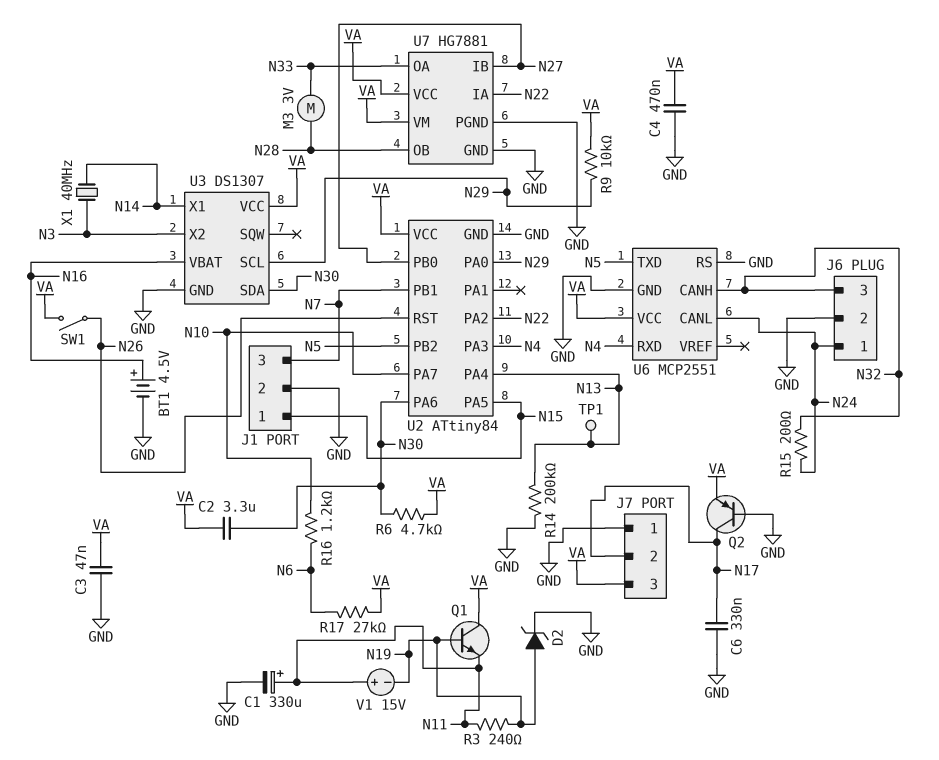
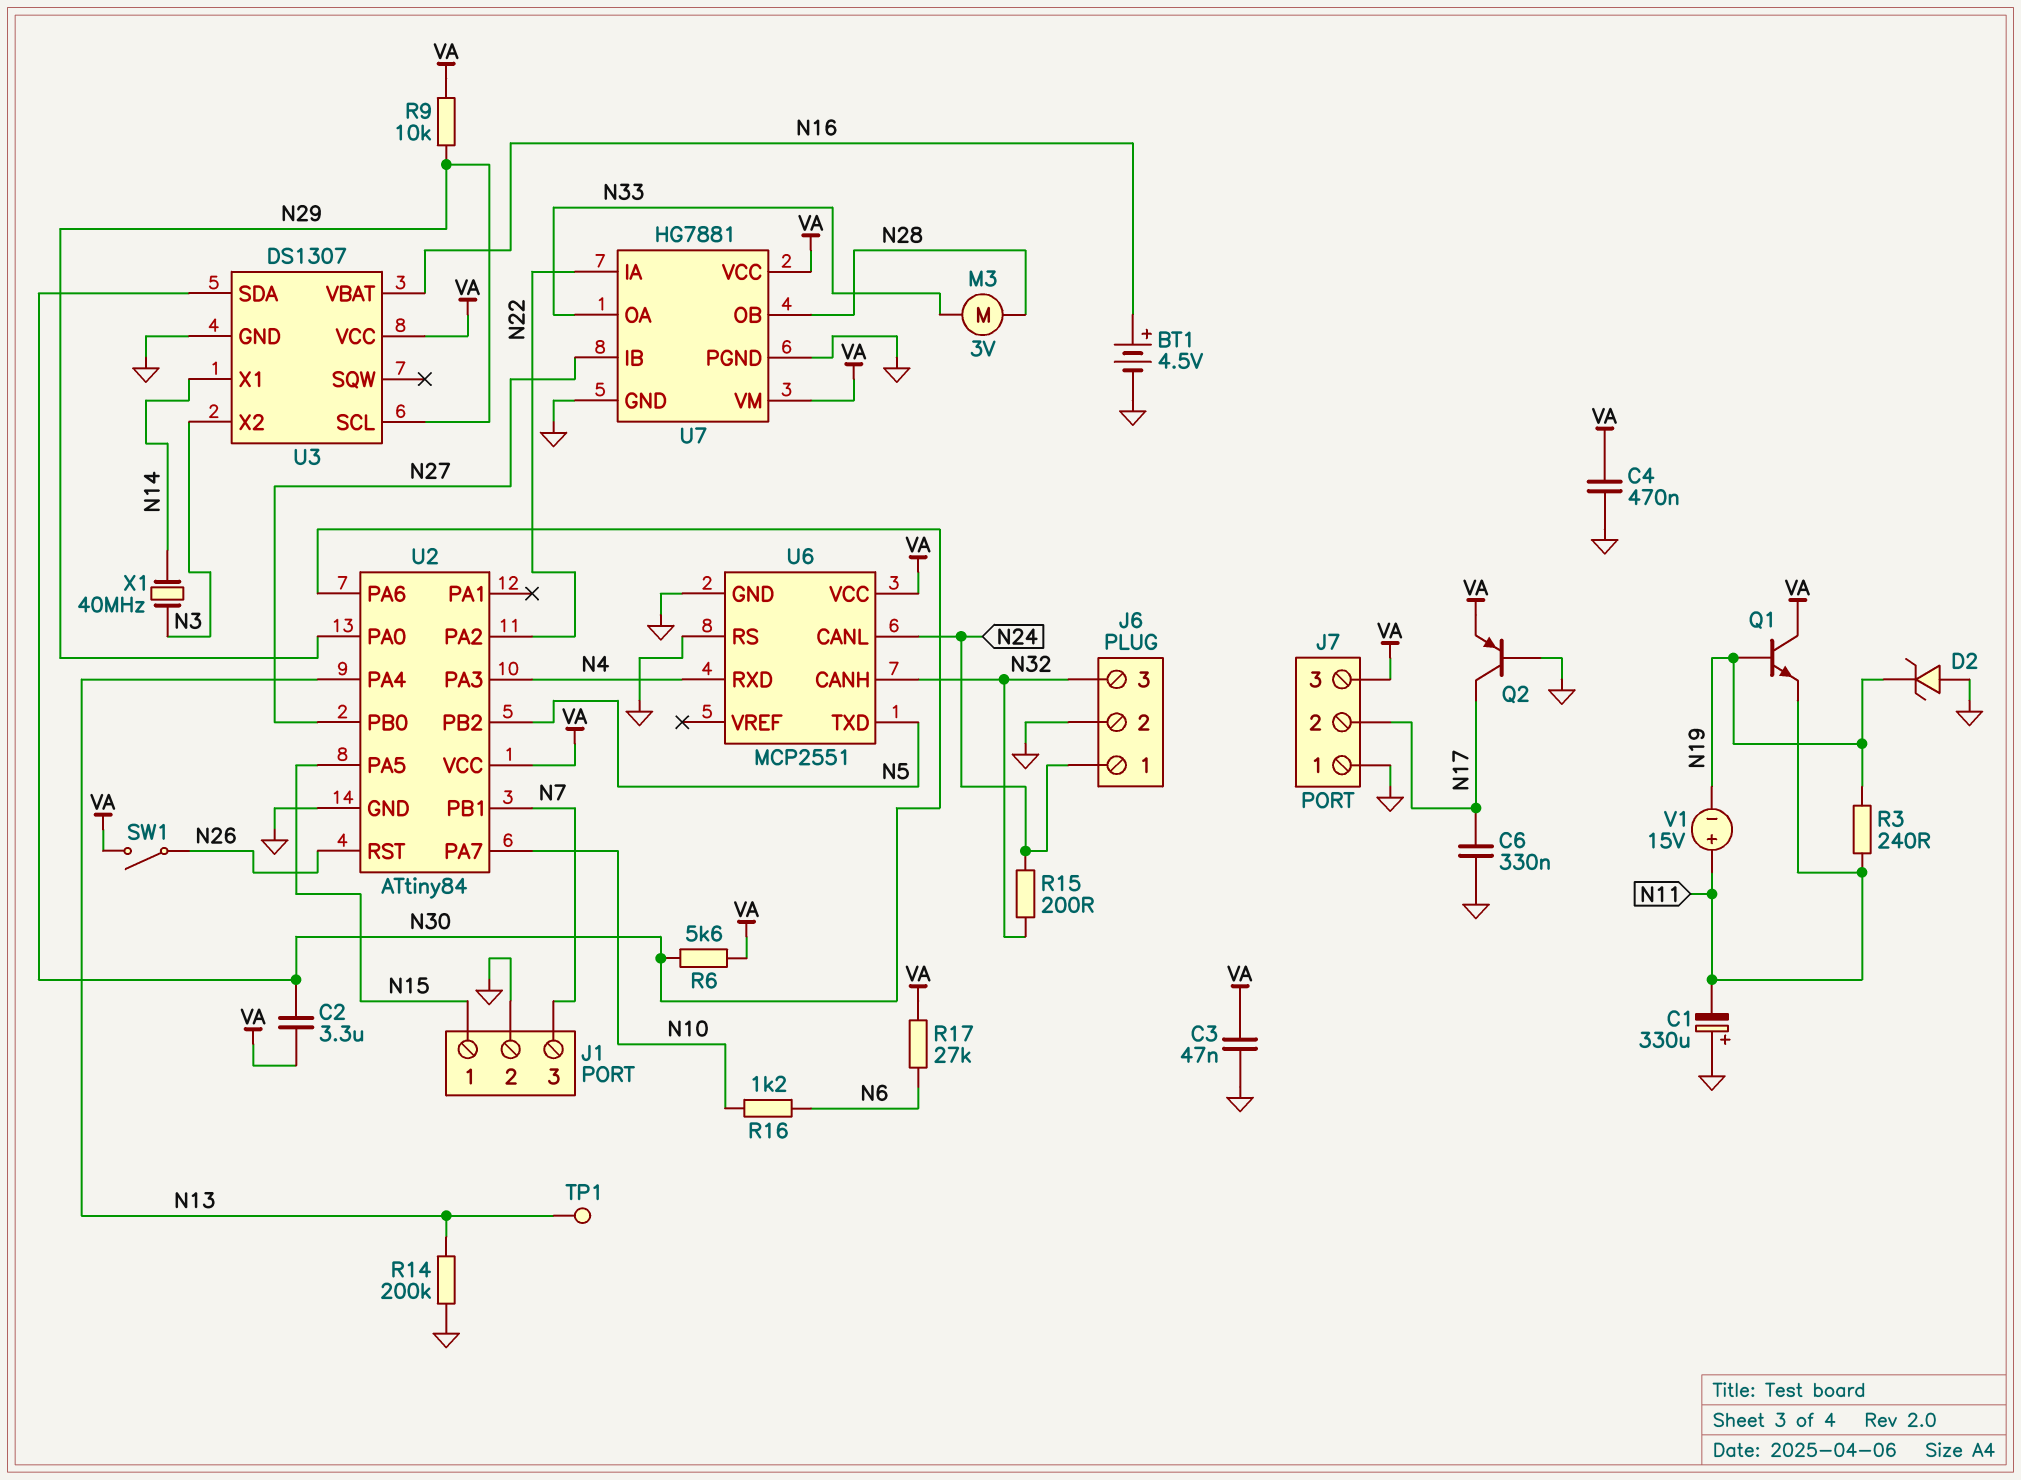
C1: 330uF (plus N11, minus GND) -> 330uF (plus GND, minus N11)
D2: zener (A N19, K GND) -> zener (A GND, K N19)
R6: 4.7k (N30, VA) -> 5.6k (N30, VA)

